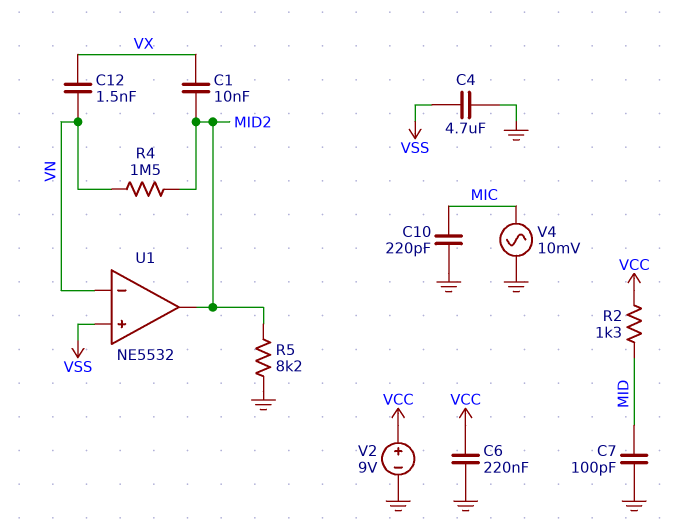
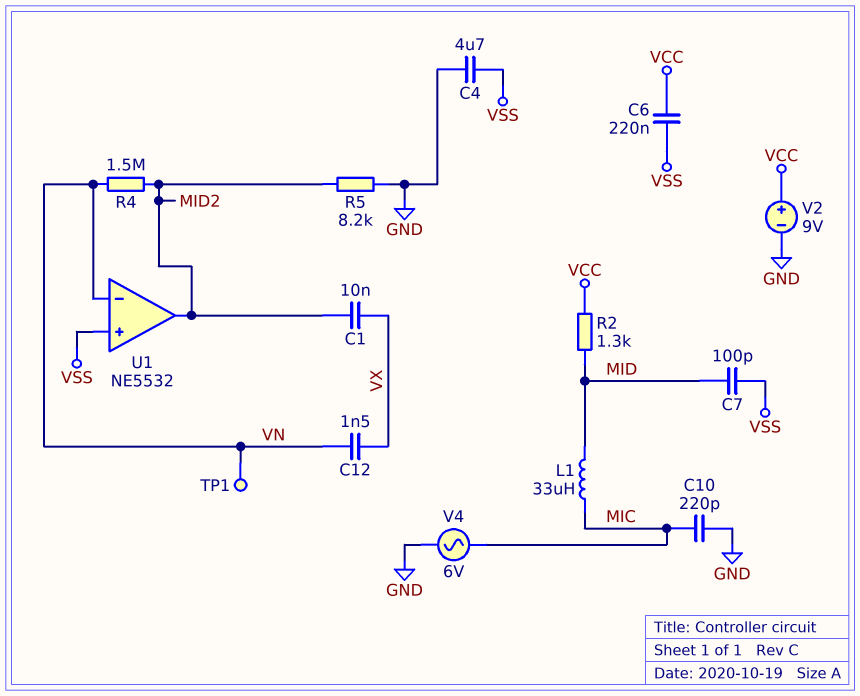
C6: 220nF (GND, VCC) -> 220nF (VCC, VSS)
C7: 100pF (GND, MID) -> 100pF (MID, VSS)
L1: none -> 33uH (MIC, MID)
TP1: none -> test point (VN)
V4: AC 10mV (GND, MIC) -> AC 6V (GND, MIC)

